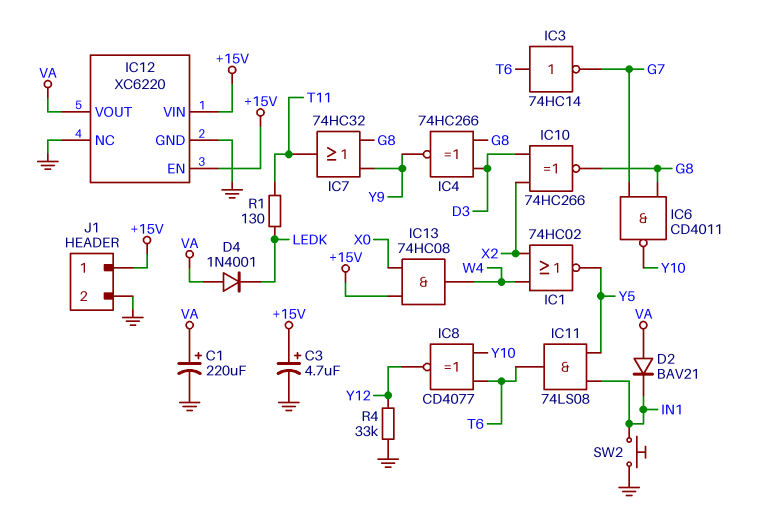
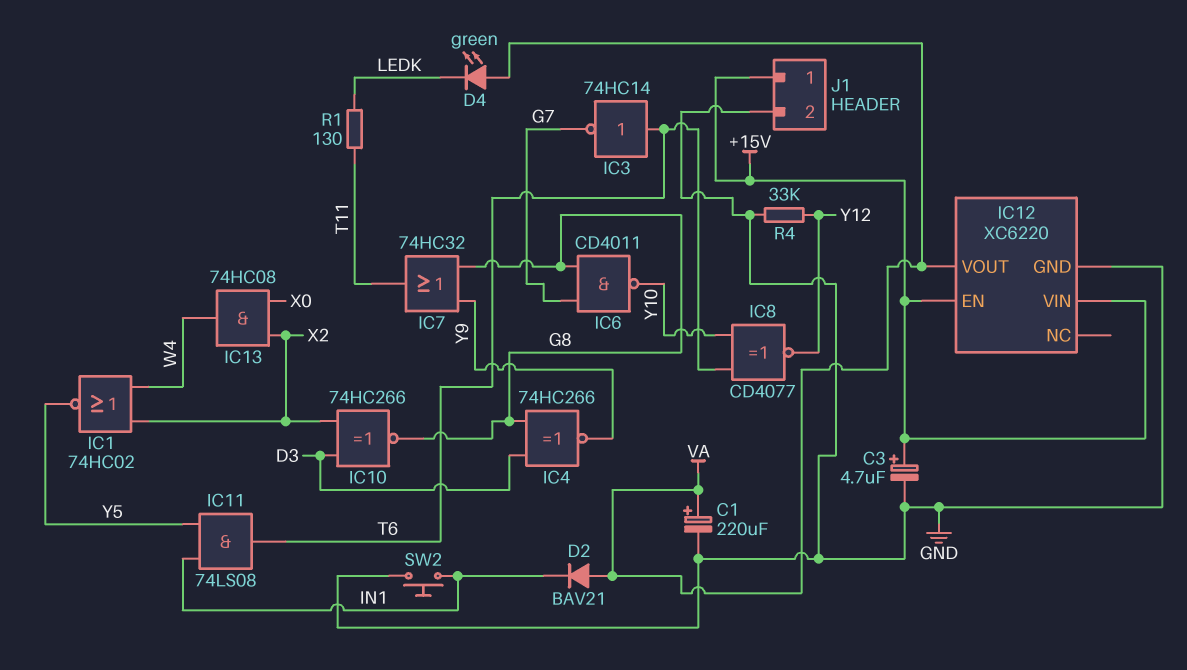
D4: diode 1N4001 (A VA, K LEDK) -> LED green (A VA, K LEDK)
IC12 pin NC: GND -> none
IC13: AND 74HC08 (in +15V, in X0, out W4) -> AND 74HC08 (in X0, in X2, out W4)

